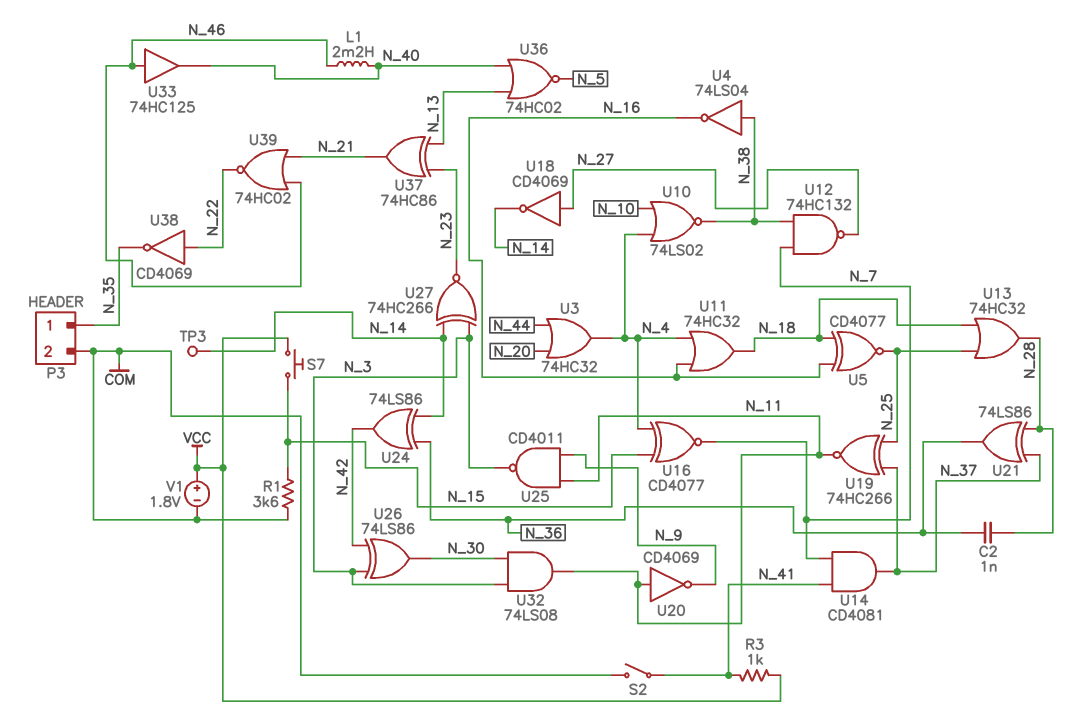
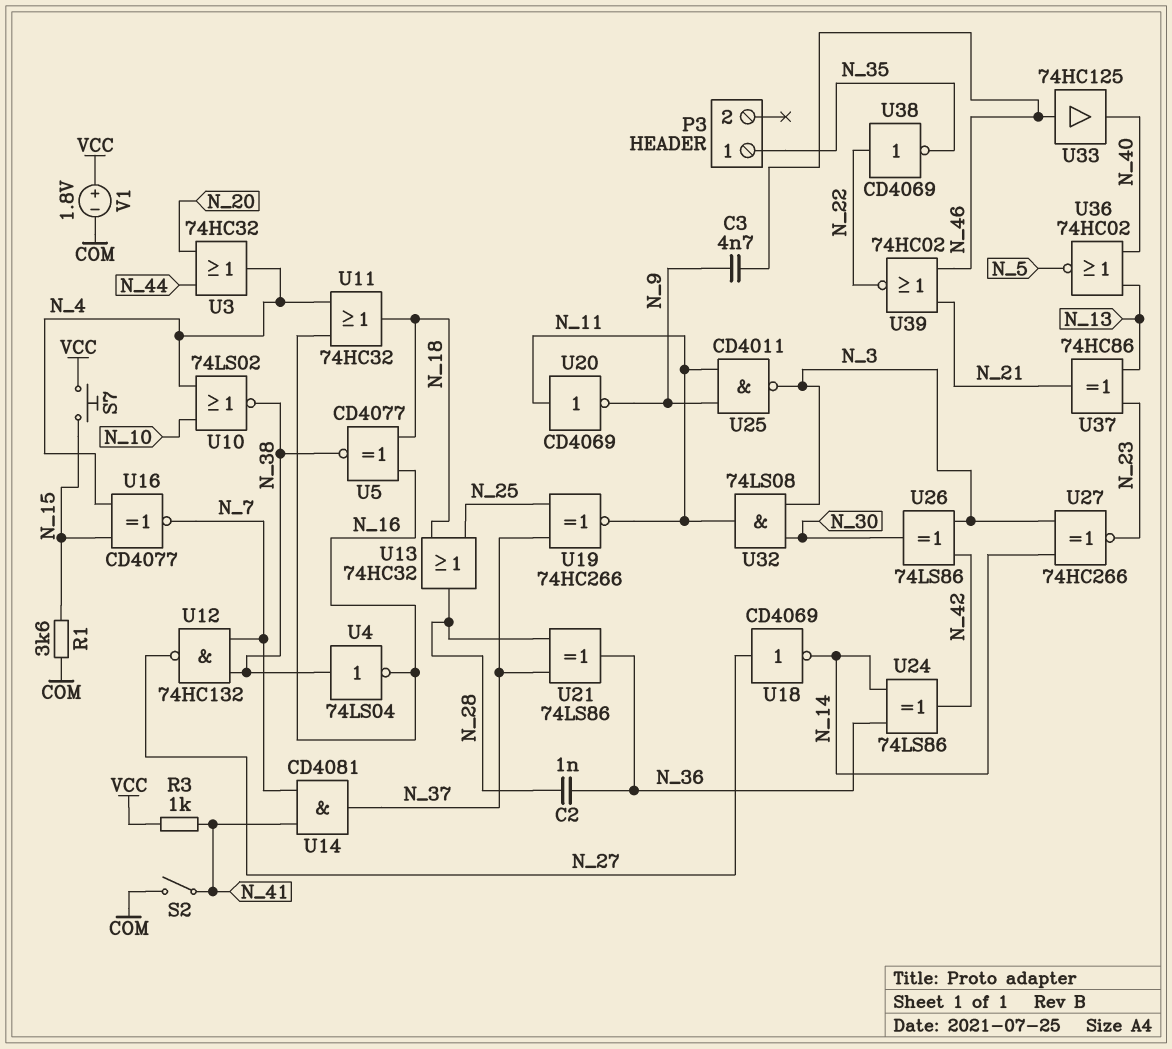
C3: none -> 4.7nF (N_9, N_46)
L1: 2.2mH (N_40, N_46) -> none
P3 pin 2: COM -> none
TP3: test point (N_14) -> none
U5: XNOR CD4077 (in N_16, in N_18, out N_25) -> XNOR CD4077 (in N_16, in N_18, out N_38)

